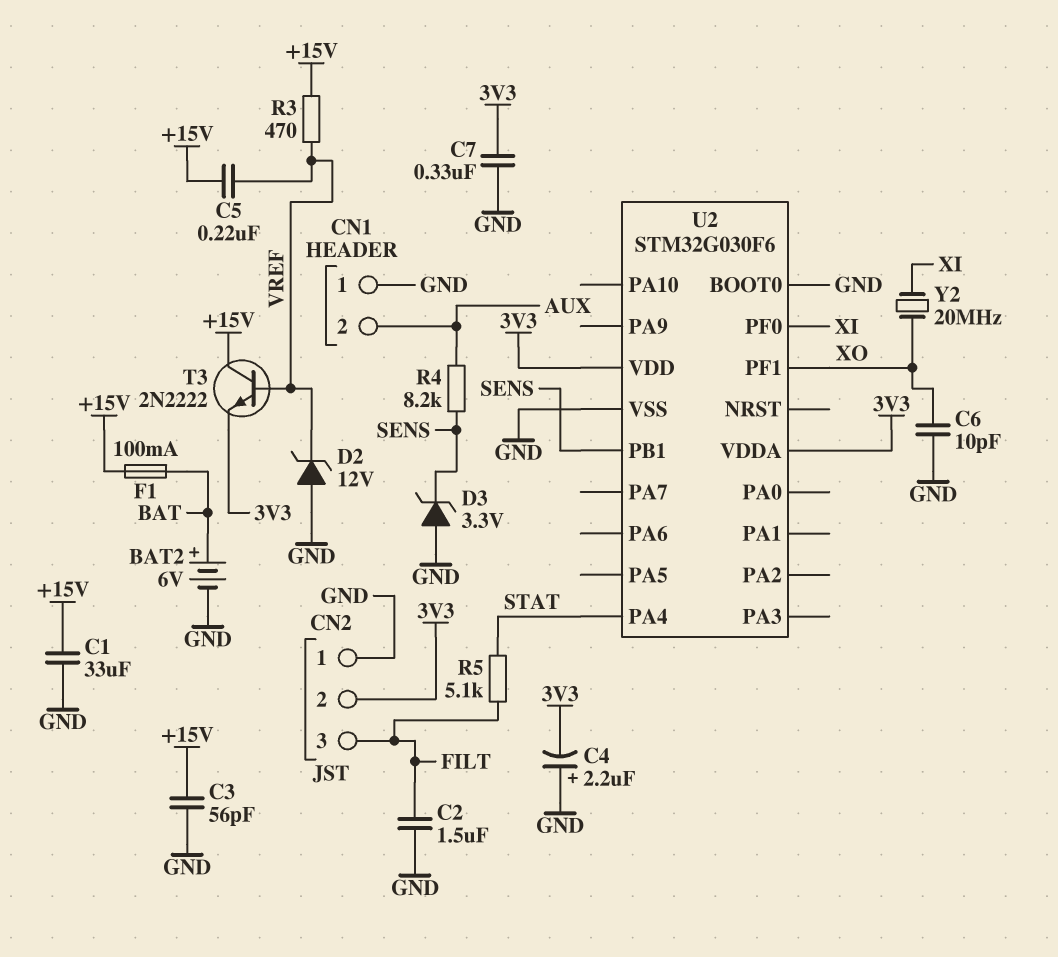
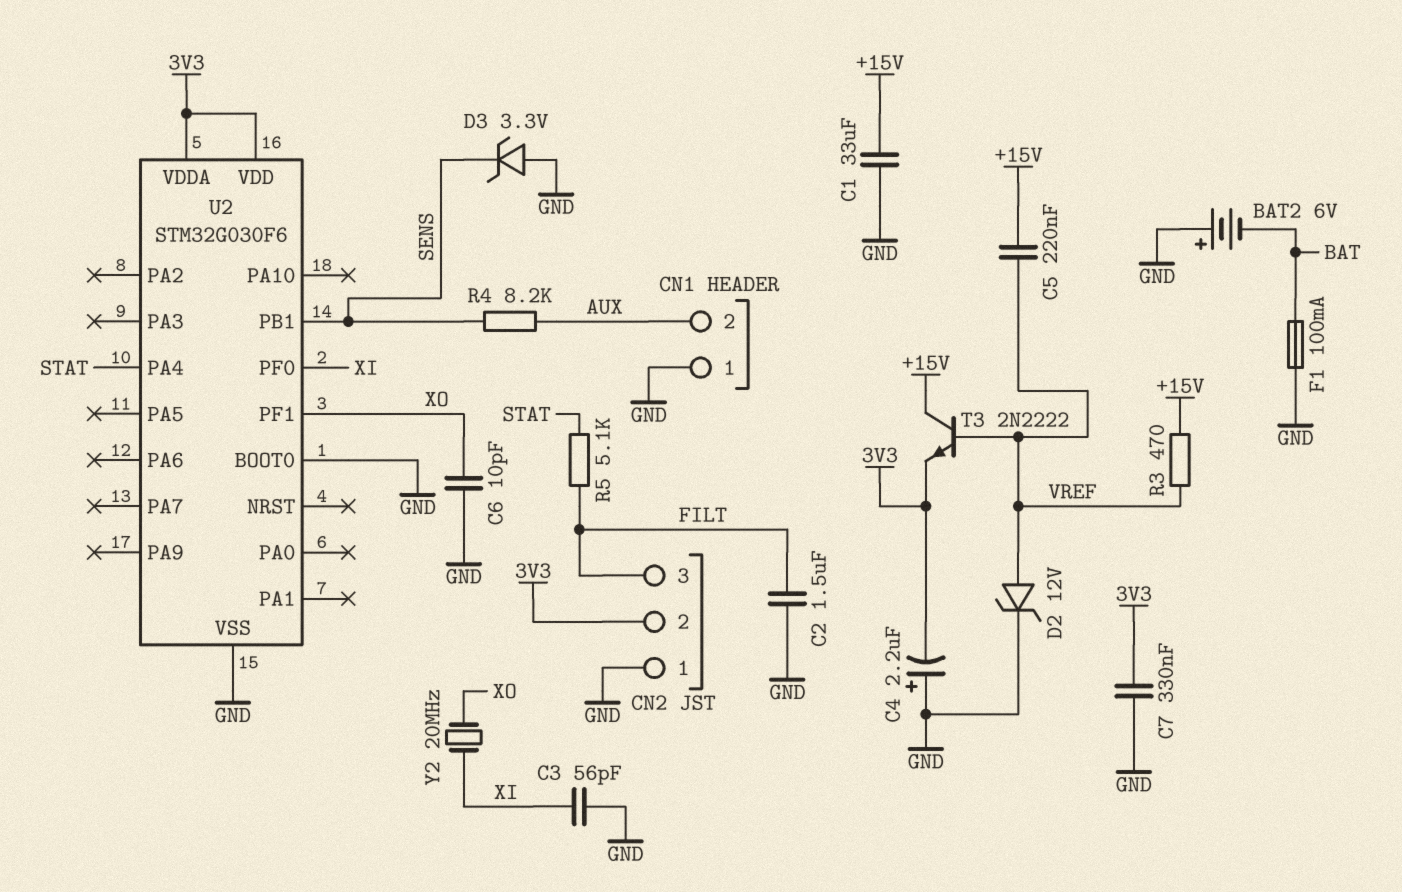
BAT2: 6V (plus BAT, minus GND) -> 6V (plus GND, minus BAT)
C3: 56pF (+15V, GND) -> 56pF (GND, XI)
D2: zener 12V (A GND, K VREF) -> zener 12V (A VREF, K GND)
F1: 100mA (+15V, BAT) -> 100mA (BAT, GND)

